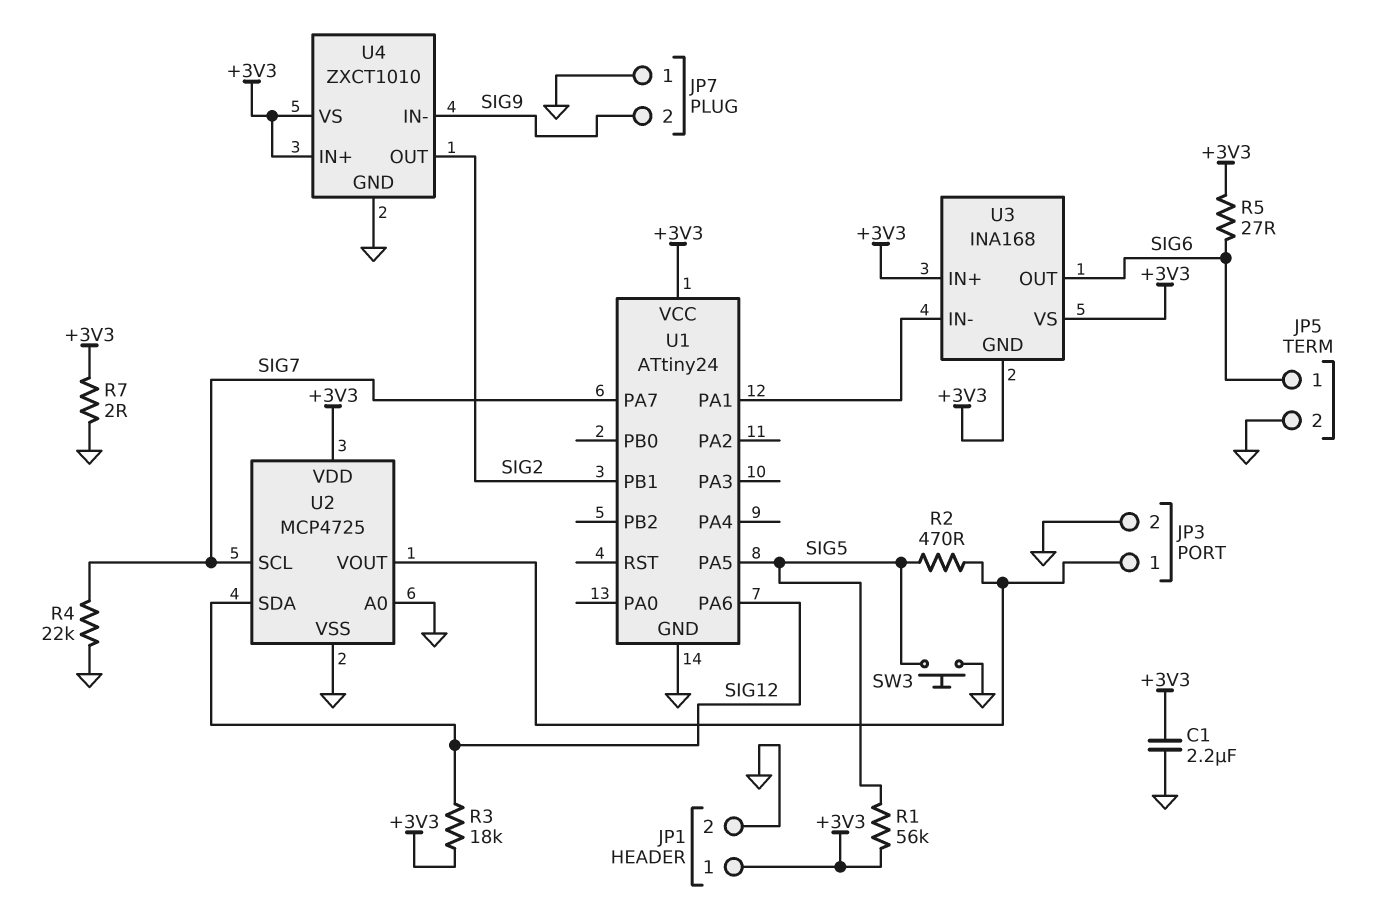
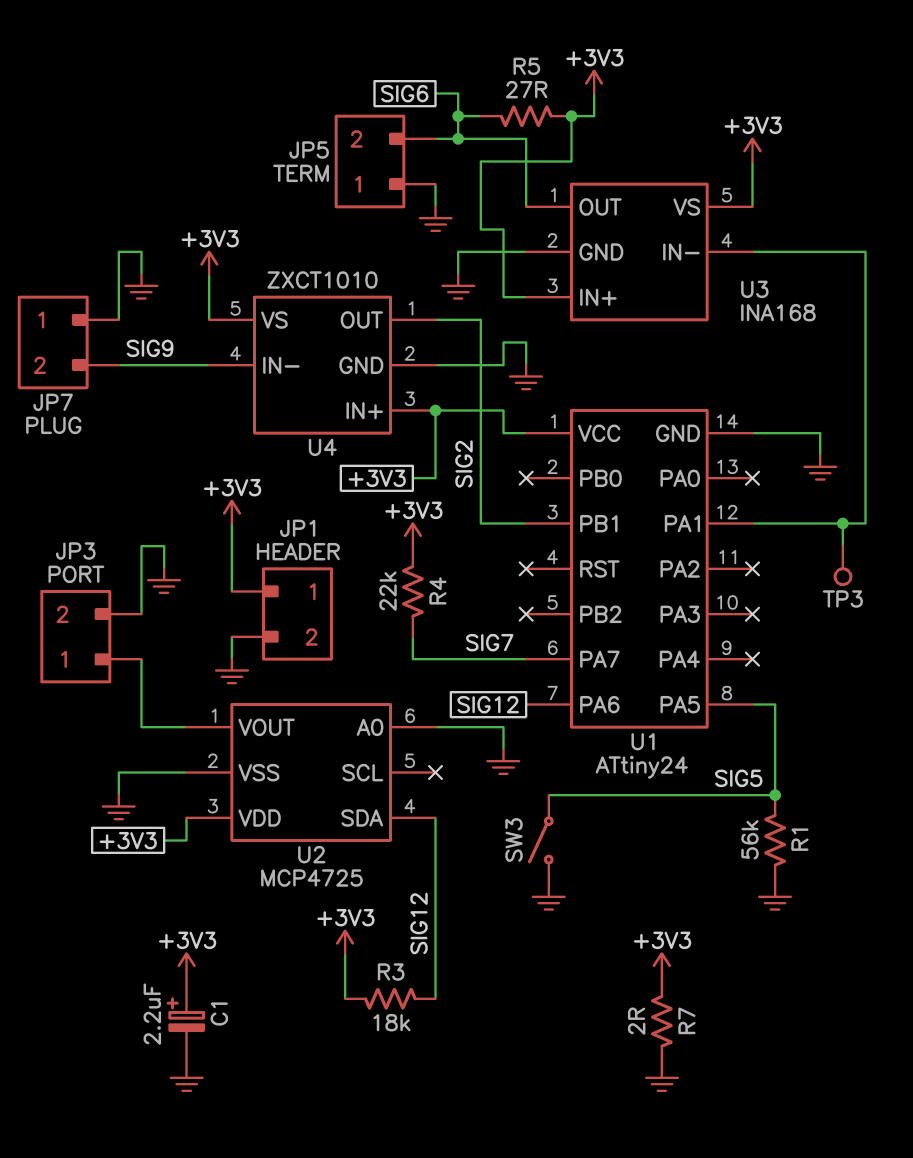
C1: 2.2uF (+3V3, GND) -> 2.2uF (plus +3V3, minus GND)
JP5 pin 1: SIG6 -> GND
JP5 pin 2: GND -> SIG6
R1: 56k (+3V3, SIG5) -> 56k (GND, SIG5)
R2: 470 (JP3/1, SIG5) -> none
R4: 22k (GND, SIG7) -> 22k (+3V3, SIG7)
SW3: button (GND, SIG5) -> switch (GND, SIG5)
TP3: none -> test point (U1/PA1)
U2 pin SCL: SIG7 -> none
U3 pin GND: +3V3 -> GND

